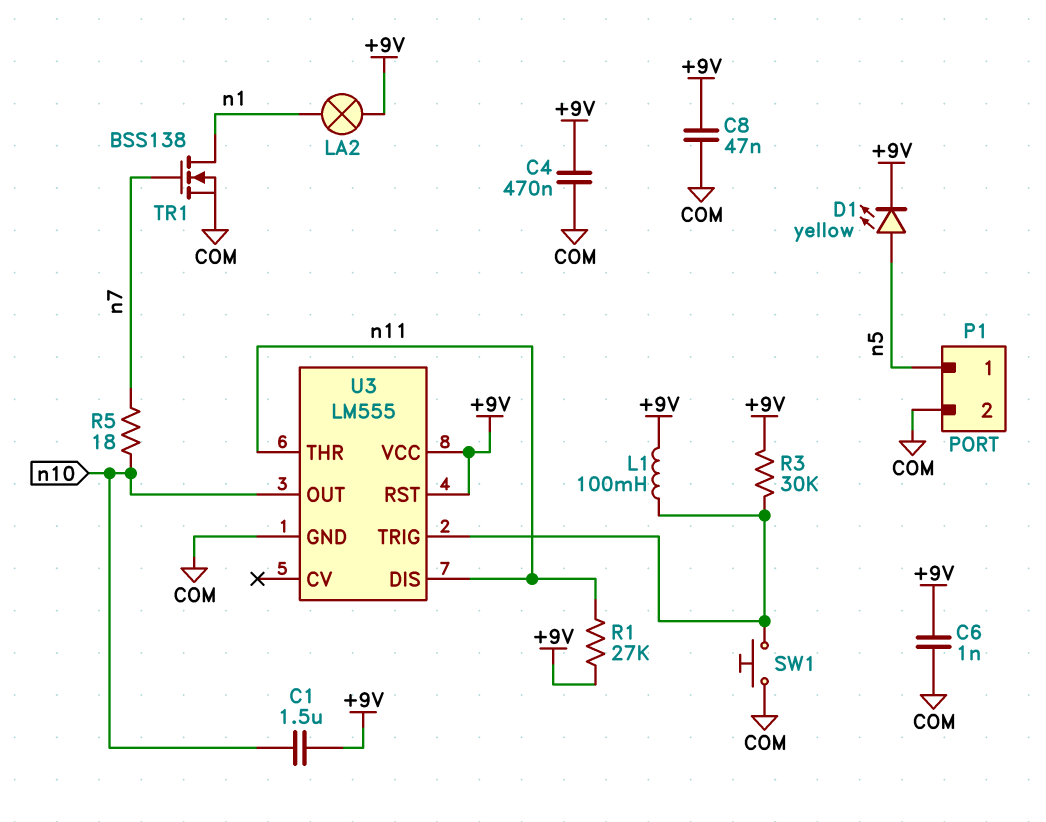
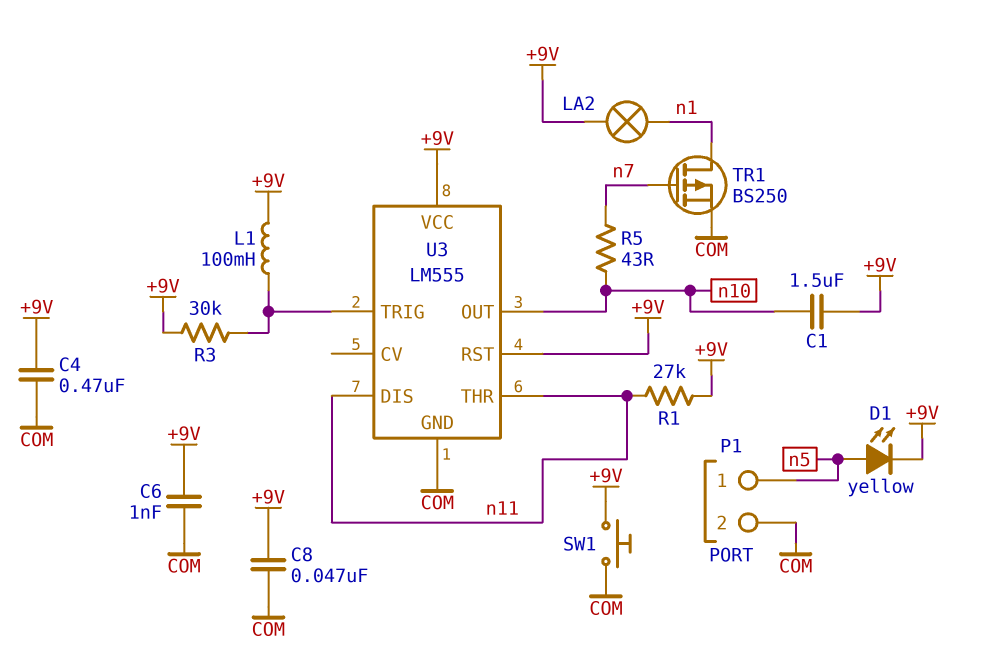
R5: 18 (n7, n10) -> 43 (n7, n10)
SW1: button (COM, U3/TRIG) -> button (+9V, COM)
TR1: NMOS BSS138 (G n7, D n1, S COM) -> PMOS BS250 (G n7, D n1, S COM)

